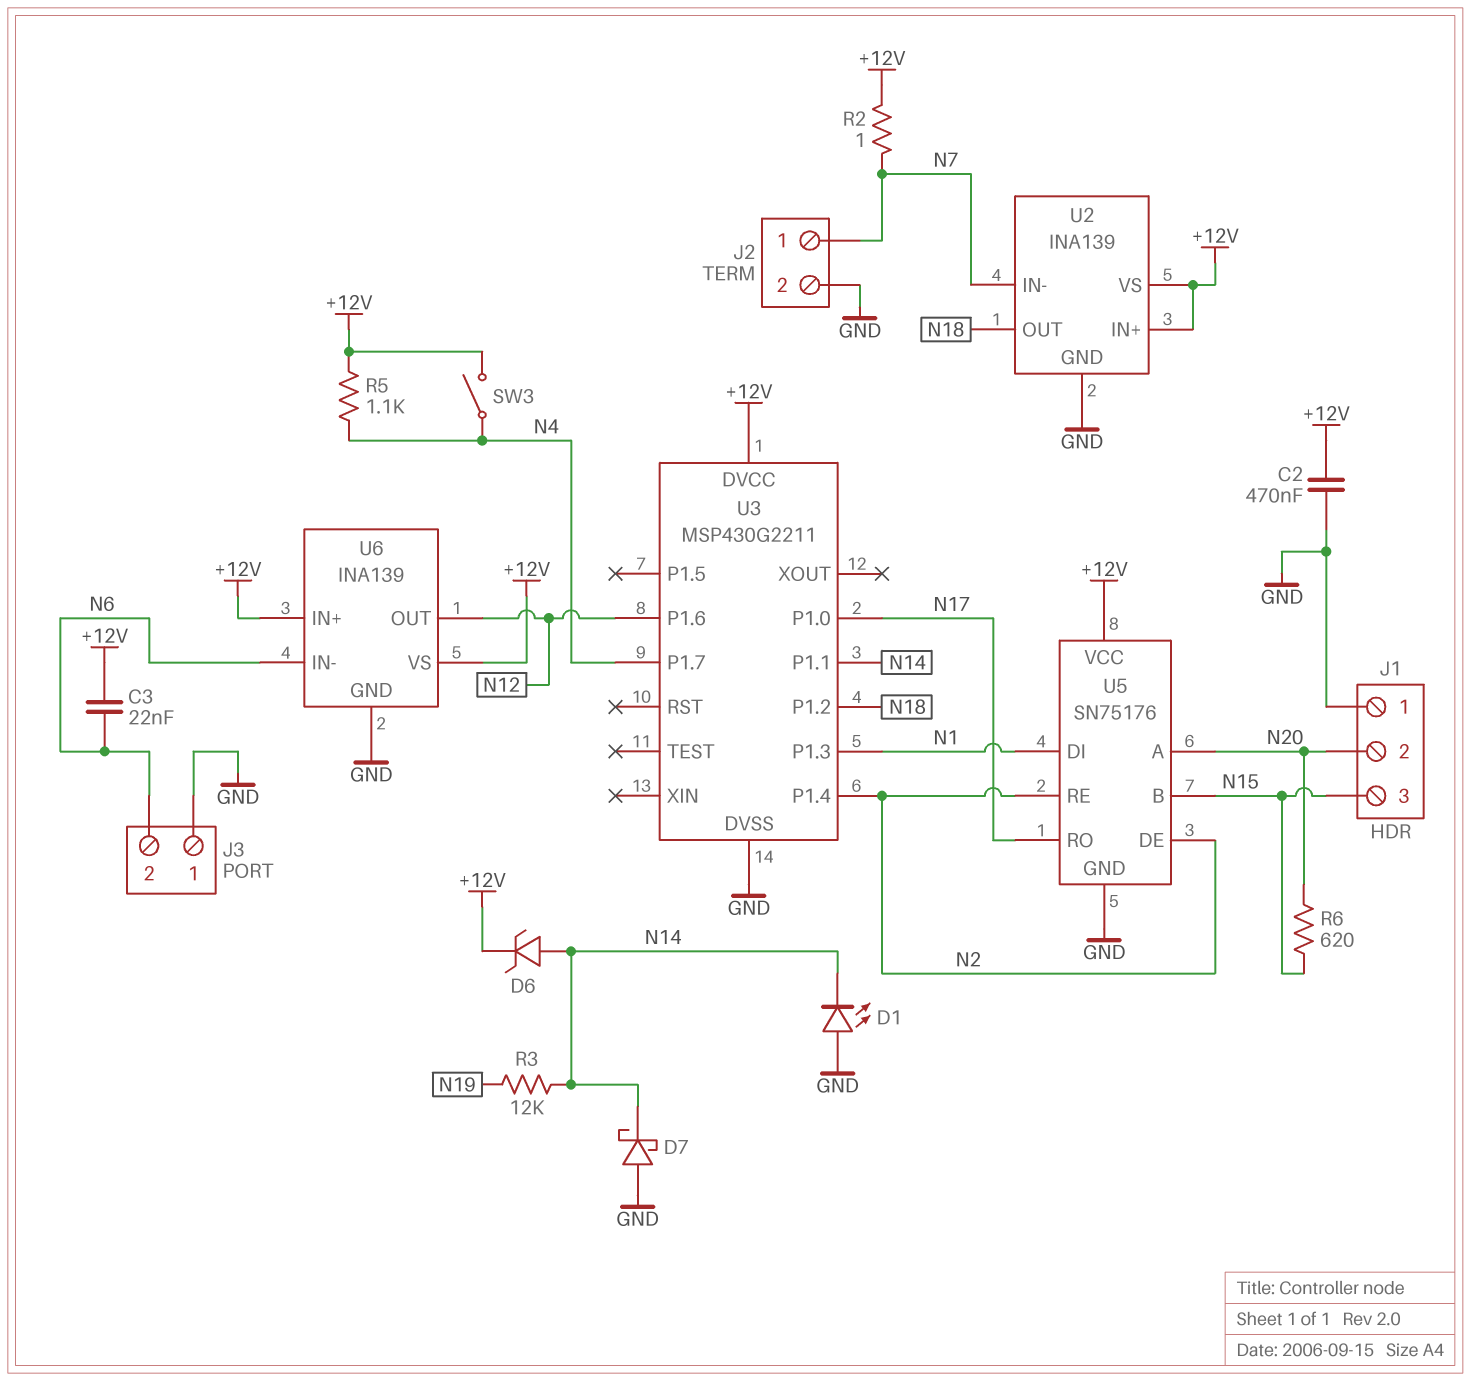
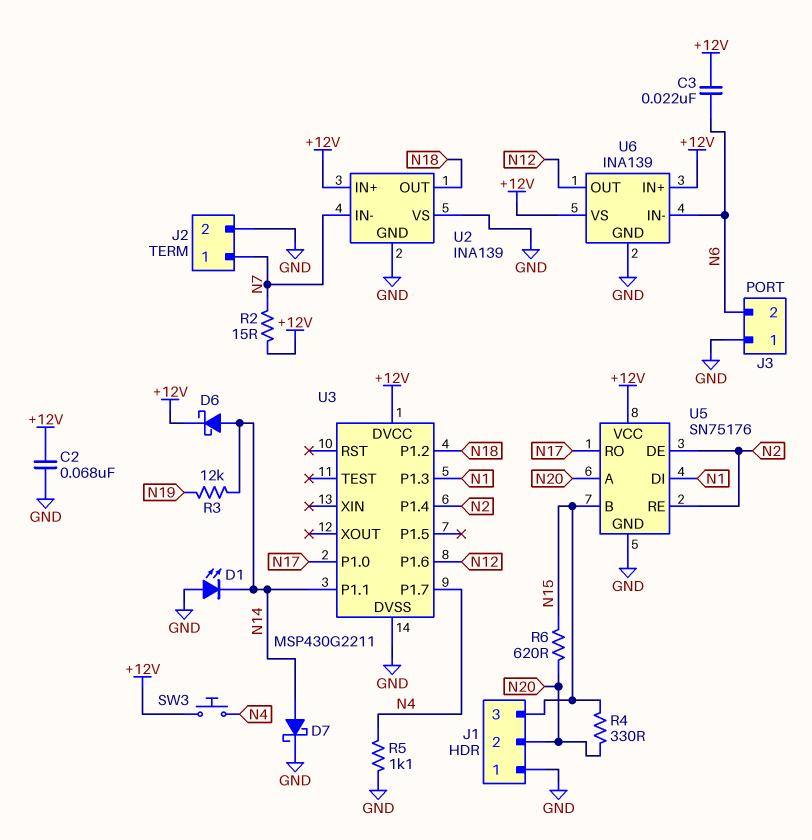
C2: 470nF (+12V, GND) -> 68nF (+12V, GND)
D6: zener (A N14, K +12V) -> schottky (A N14, K +12V)
D7: schottky (A GND, K N14) -> schottky (A N14, K GND)
R2: 1 (+12V, N7) -> 15 (+12V, N7)
R4: none -> 330 (N15, N20)
R5: 1.1k (+12V, N4) -> 1.1k (GND, N4)
SW3: switch (+12V, N4) -> button (+12V, N4)
U2 pin VS: +12V -> GND

